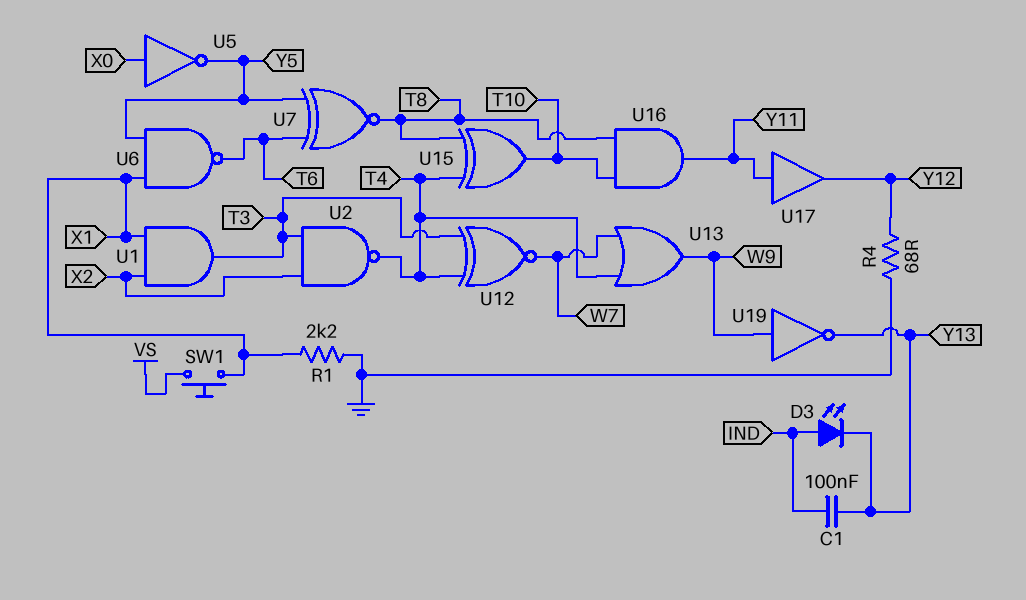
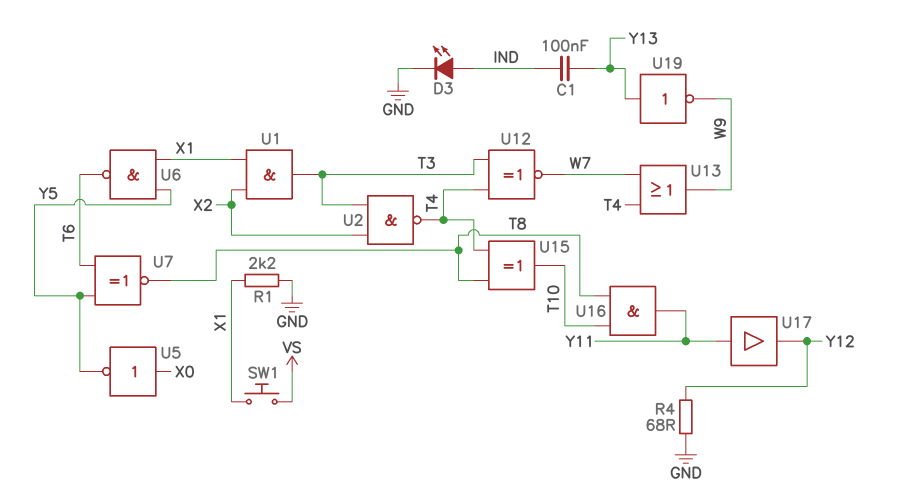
D3: LED (A IND, K Y13) -> LED (A IND, K GND)
U19: NOT (in W9, out Y13) -> NOT (in Y13, out W9)

